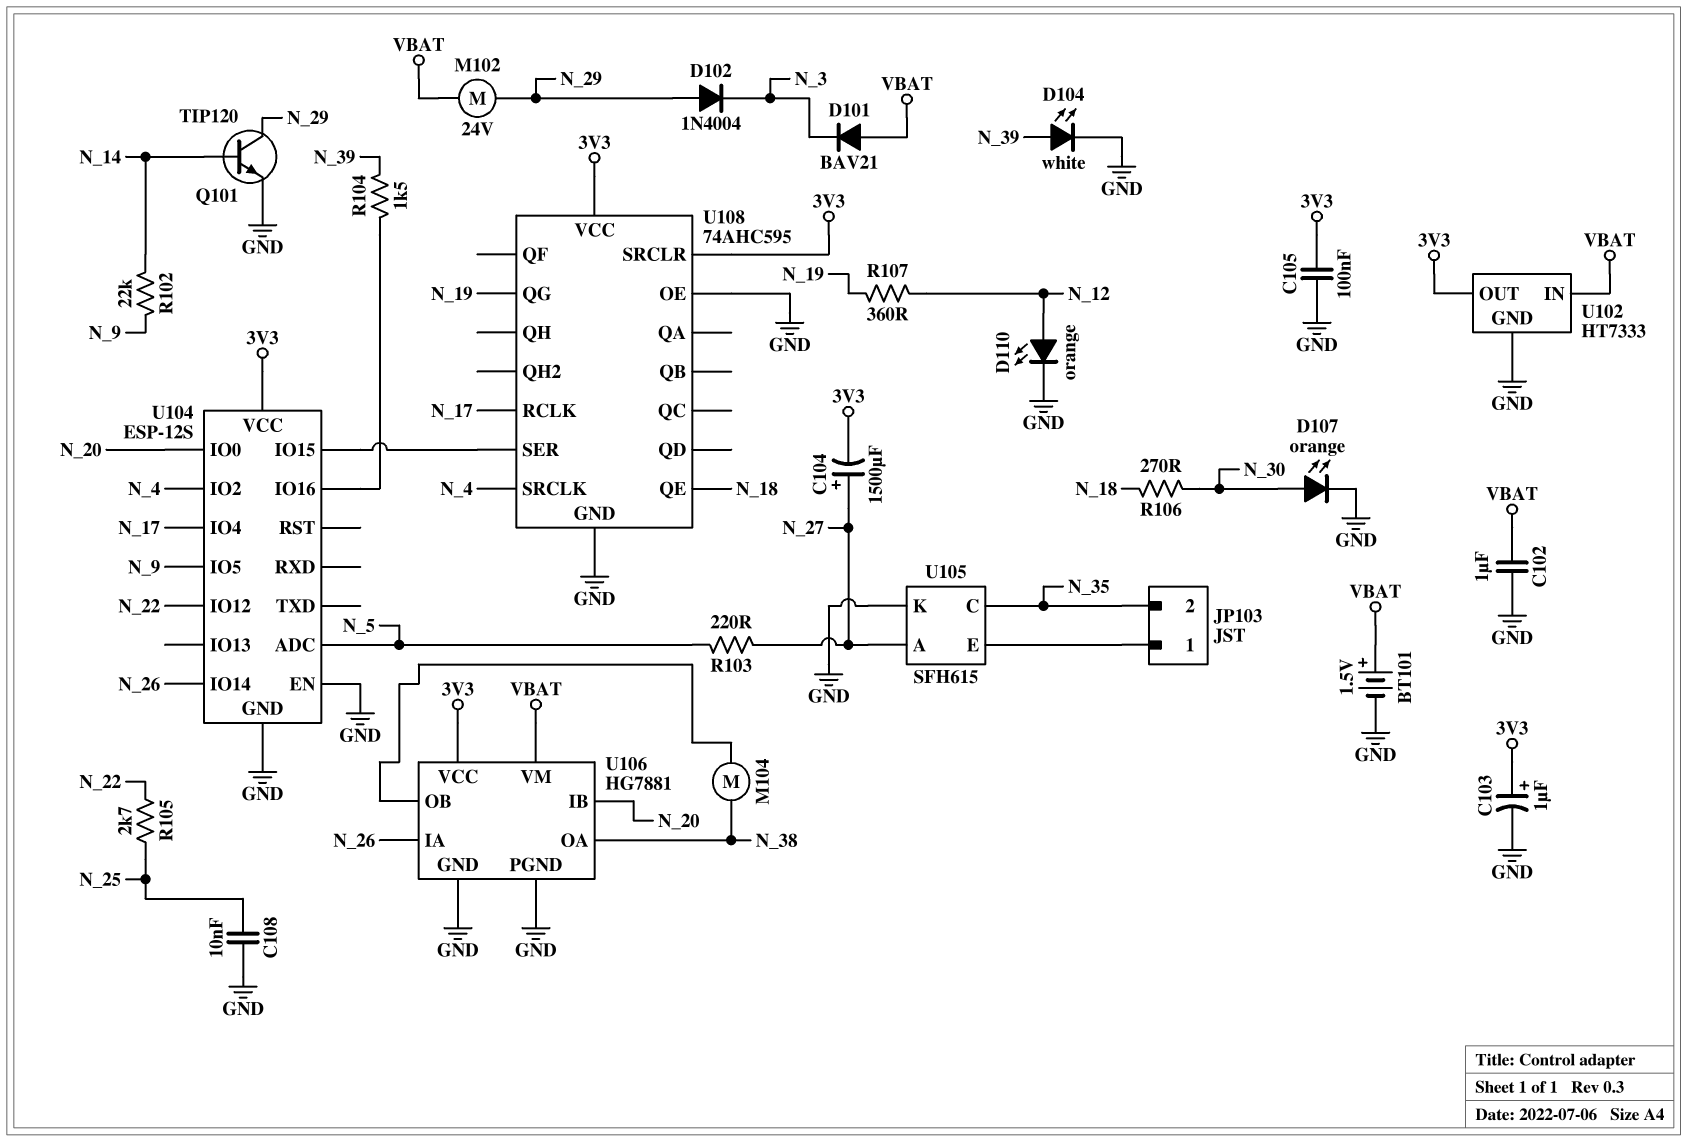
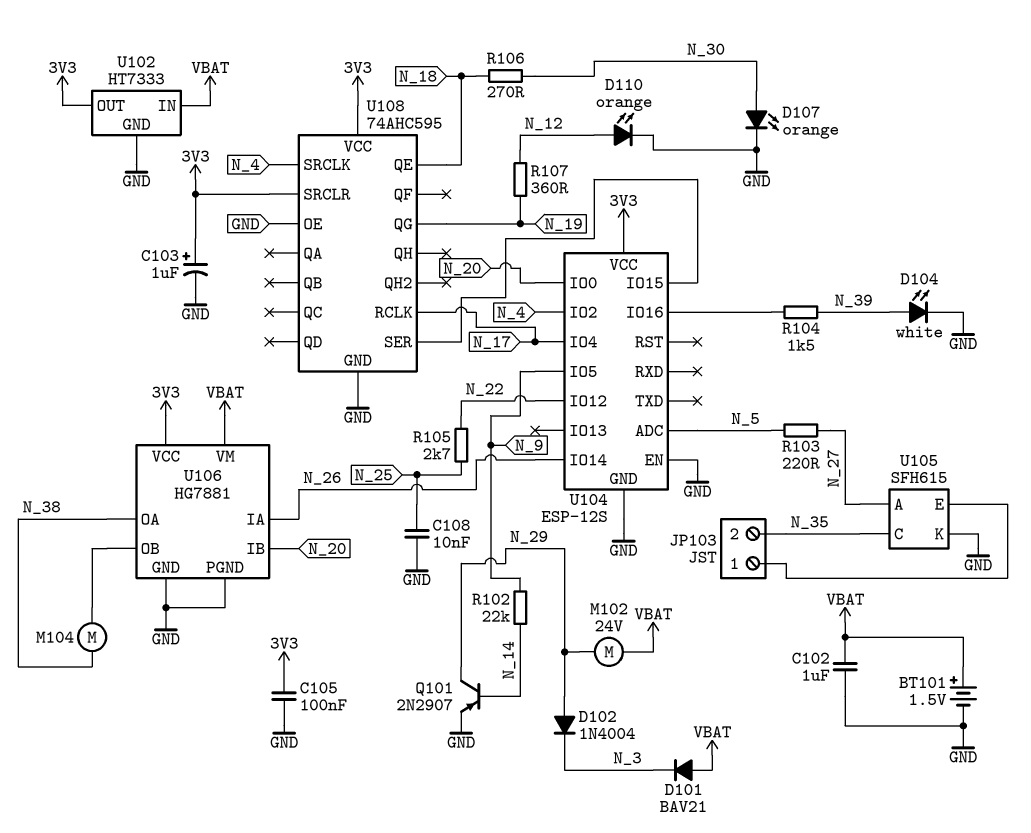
C104: 1500uF (plus N_27, minus 3V3) -> none
Q101: NPN TIP120 (B N_14, C N_29, E GND) -> PNP 2N2907 (B N_14, C N_29, E GND)

